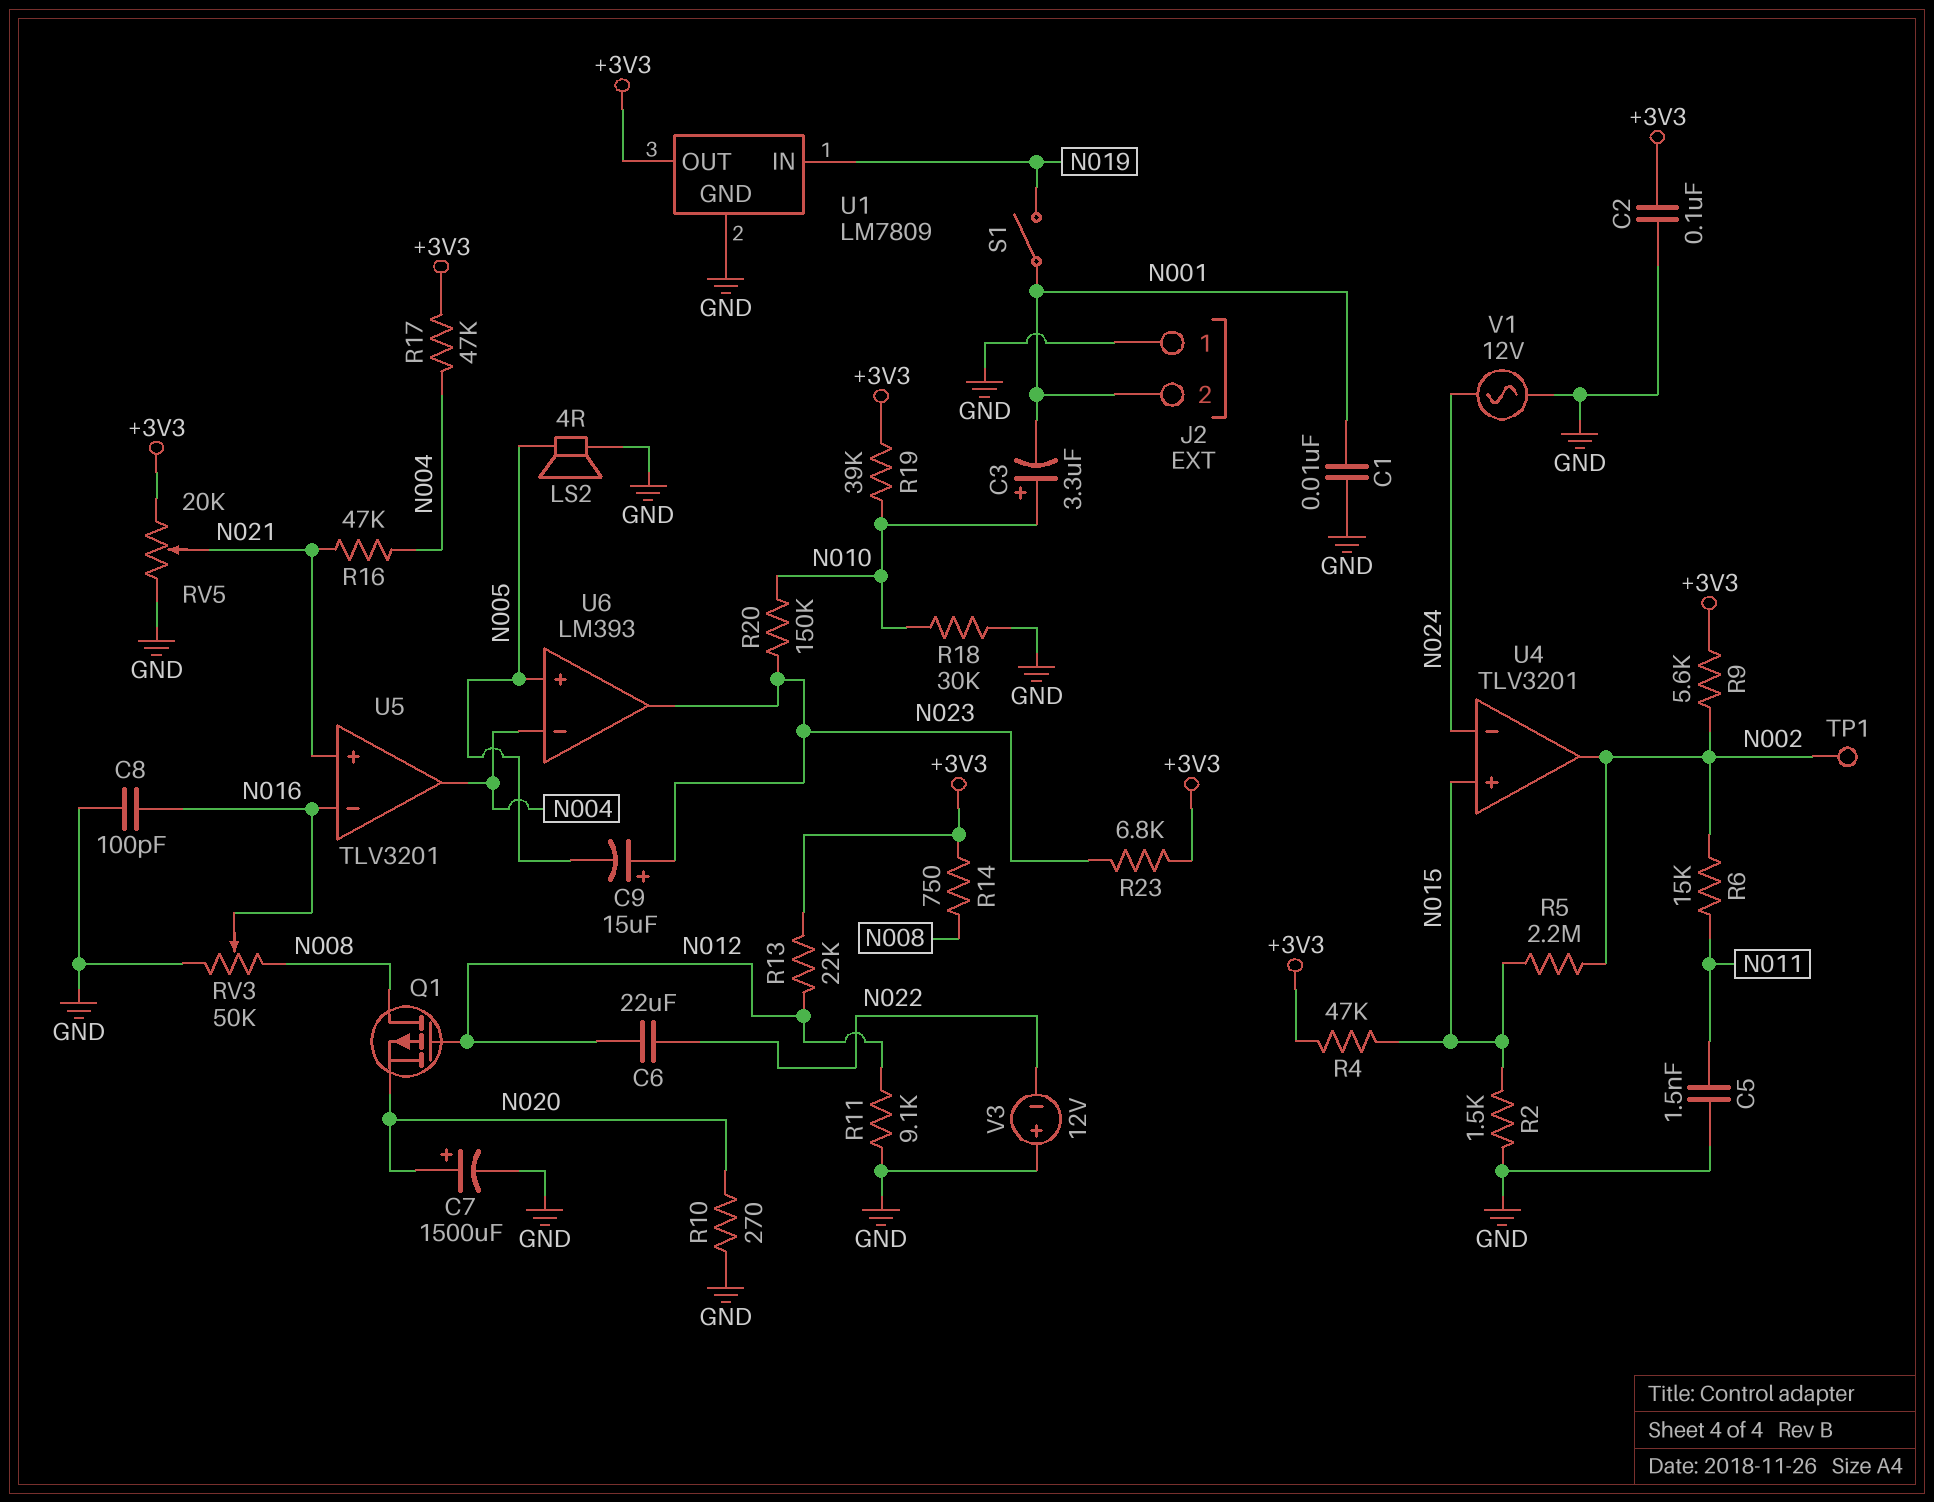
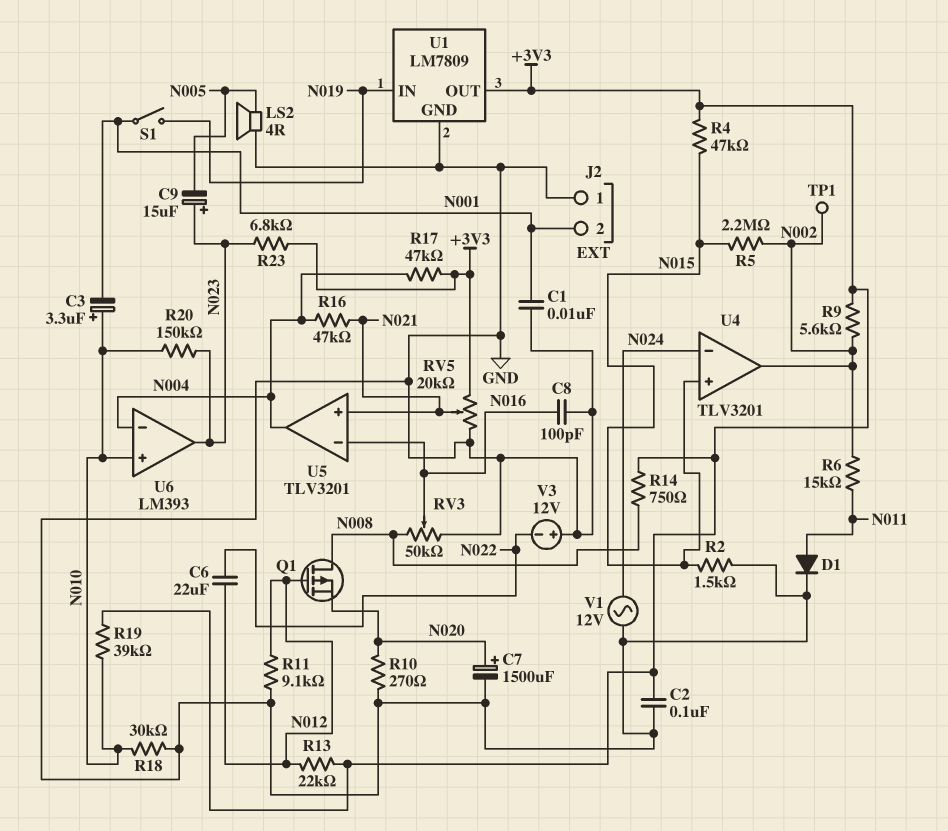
C5: 1.5nF (GND, N011) -> none
D1: none -> diode (A N011, K GND)
U6 pin in+: N005 -> N010

